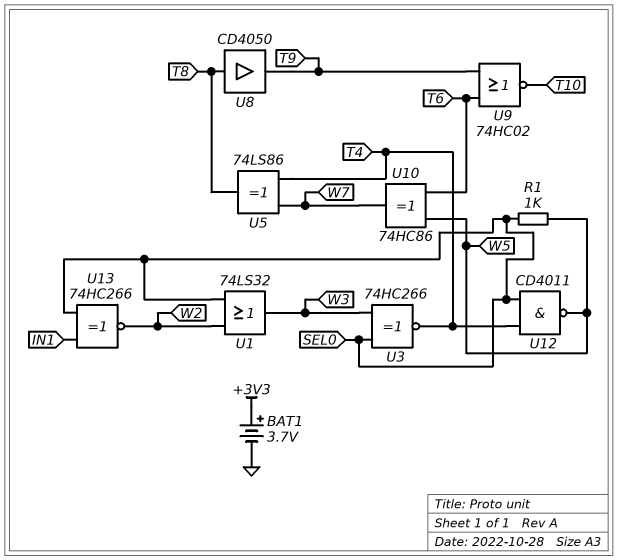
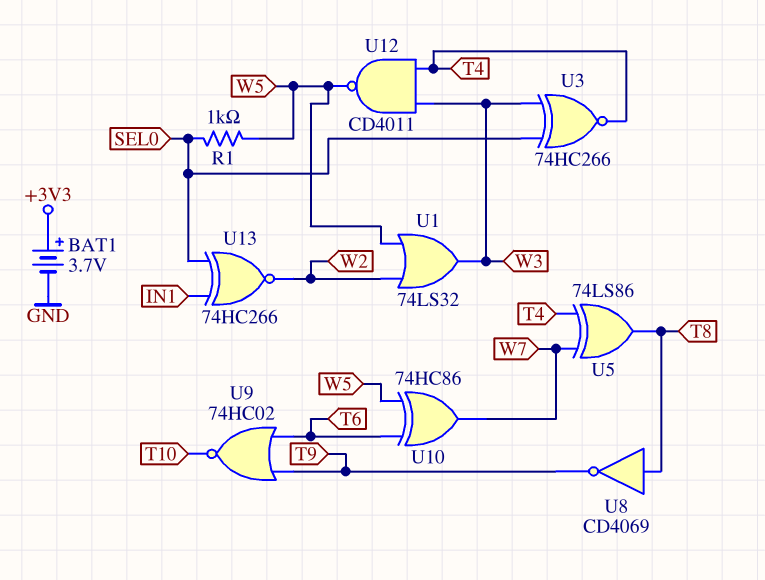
U1: OR 74LS32 (in SEL0, in W2, out W3) -> OR 74LS32 (in W2, in W5, out W3)
U8: buffer CD4050 (in T8, out T9) -> NOT CD4069 (in T8, out T9)
U12: NAND CD4011 (in SEL0, in T4, out W5) -> NAND CD4011 (in T4, in W3, out W5)

